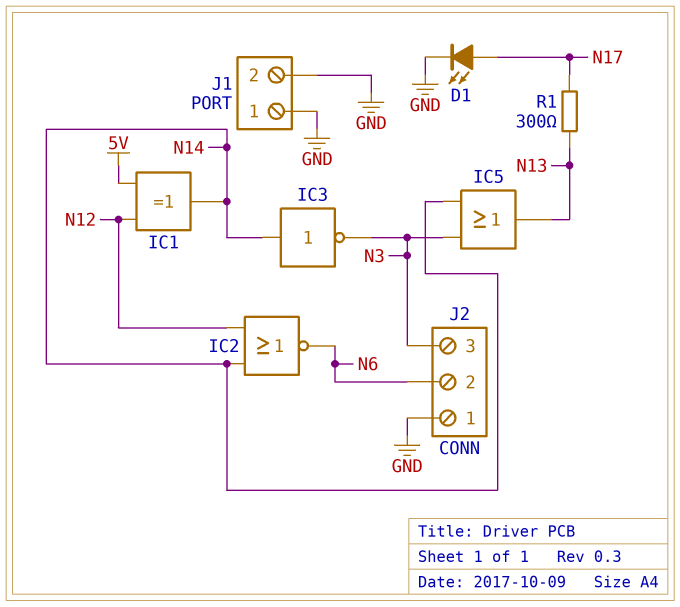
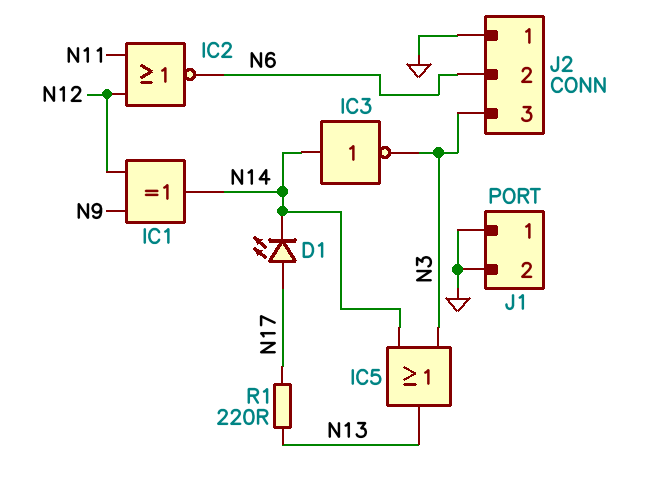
D1: LED (A N17, K GND) -> LED (A N17, K N14)
IC1: XOR (in 5V, in N12, out N14) -> XOR (in N9, in N12, out N14)
IC2: NOR (in N12, in N14, out N6) -> NOR (in N11, in N12, out N6)
R1: 300 (N13, N17) -> 220 (N13, N17)

